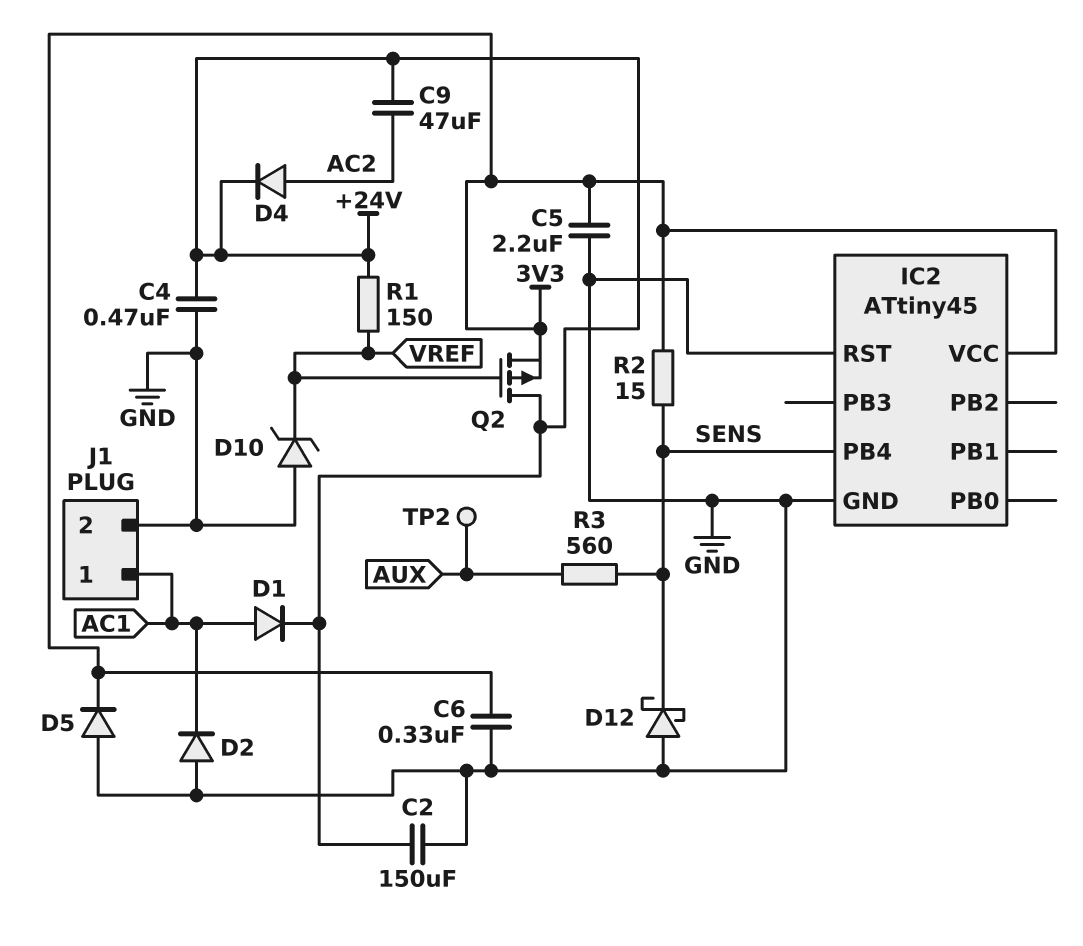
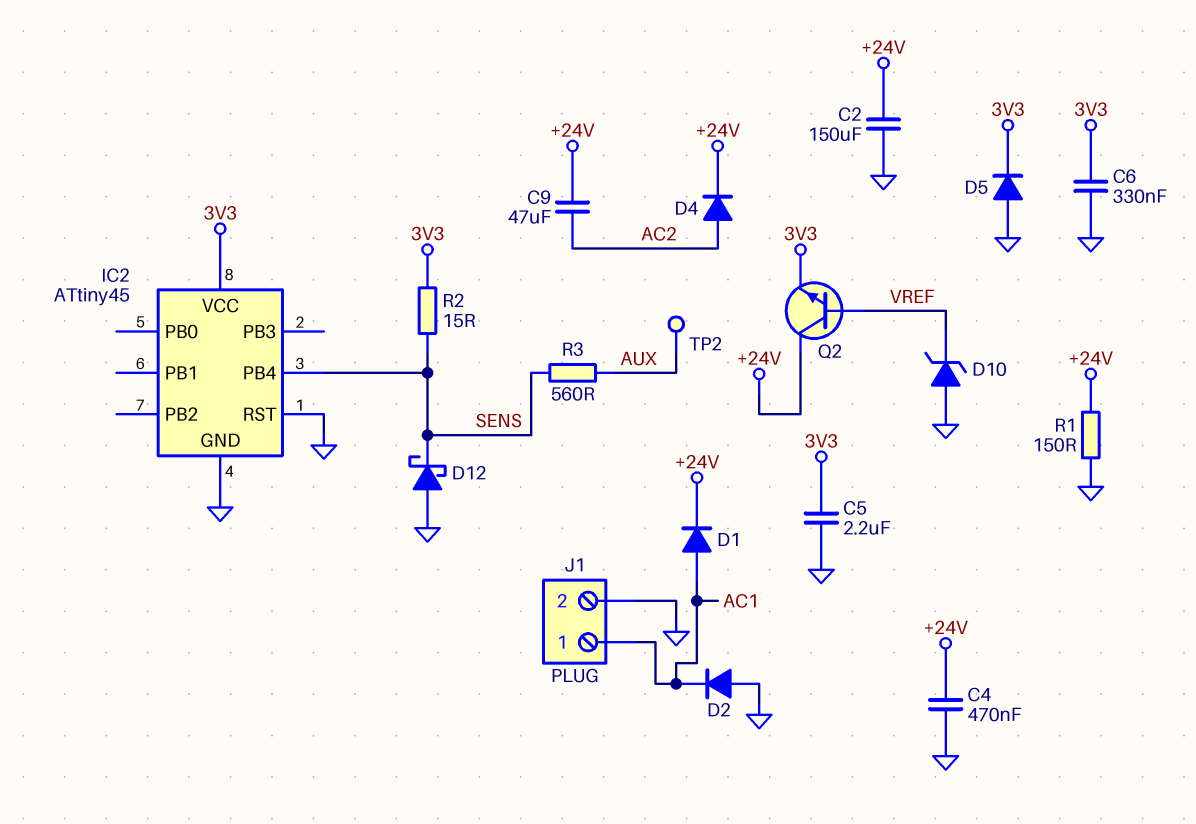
Q2: PMOS (G VREF, D +24V, S 3V3) -> NPN (B VREF, C +24V, E 3V3)
R1: 150 (+24V, VREF) -> 150 (+24V, GND)

